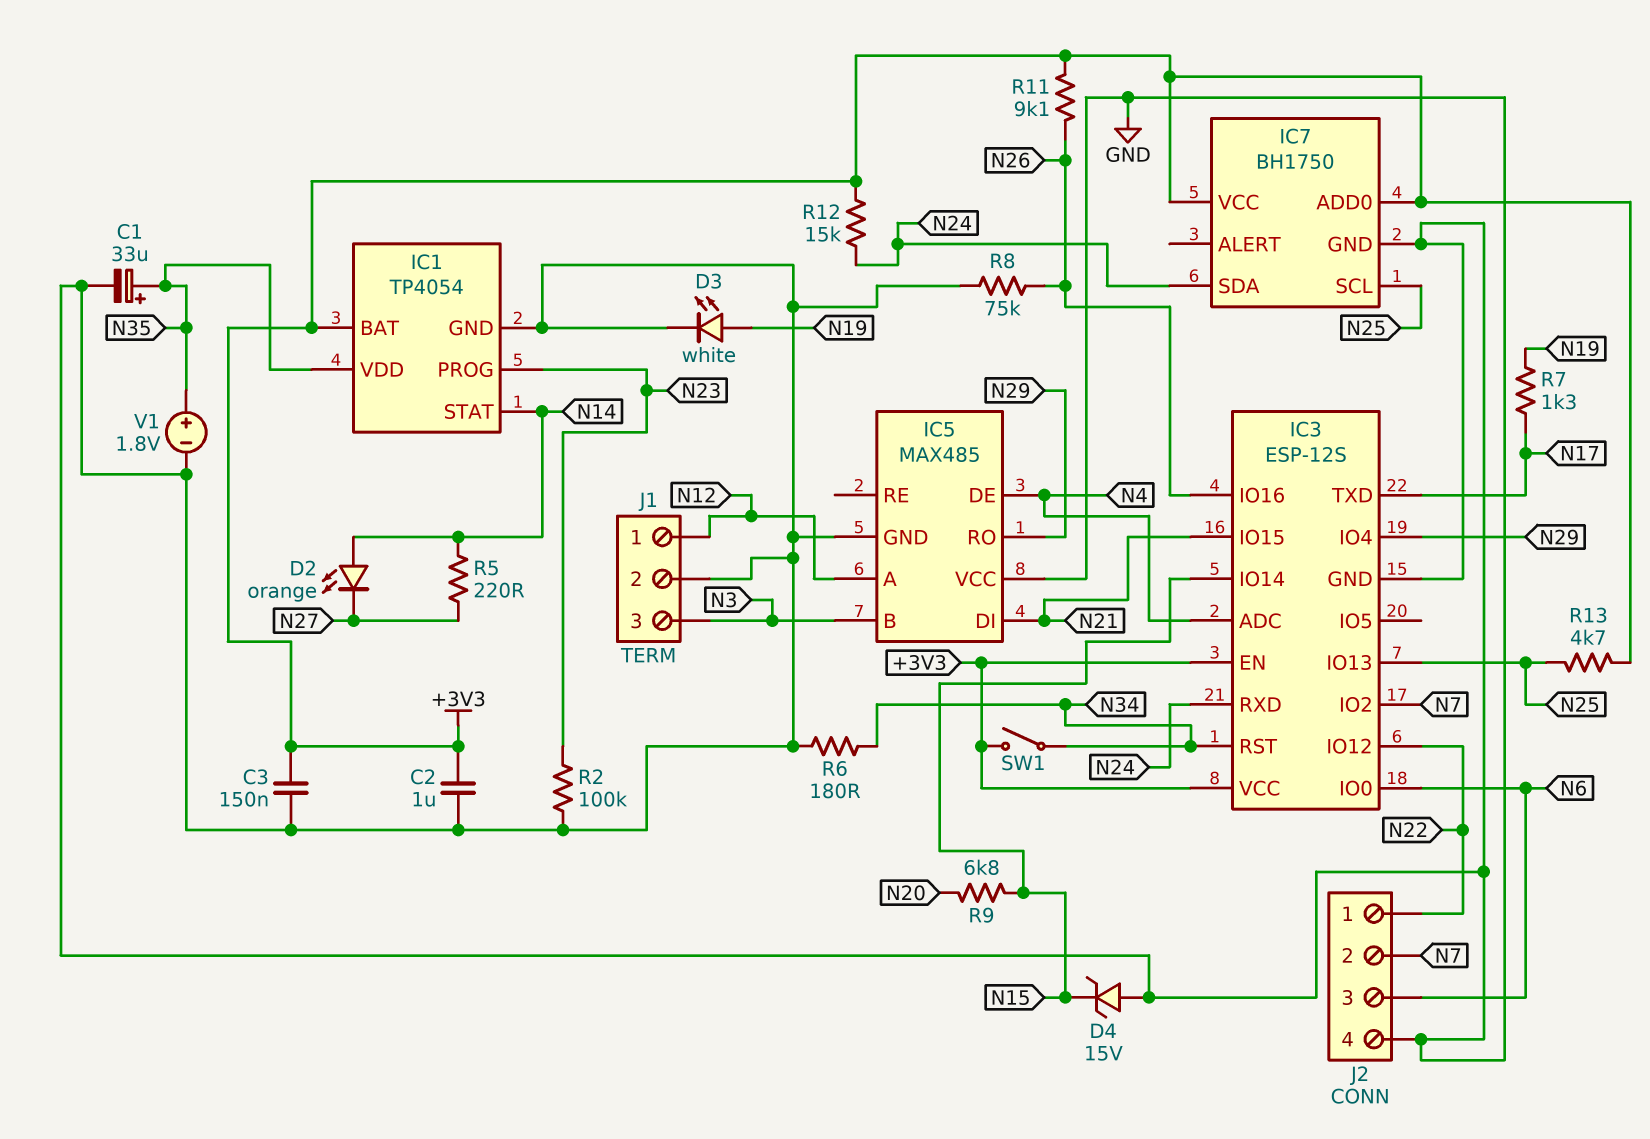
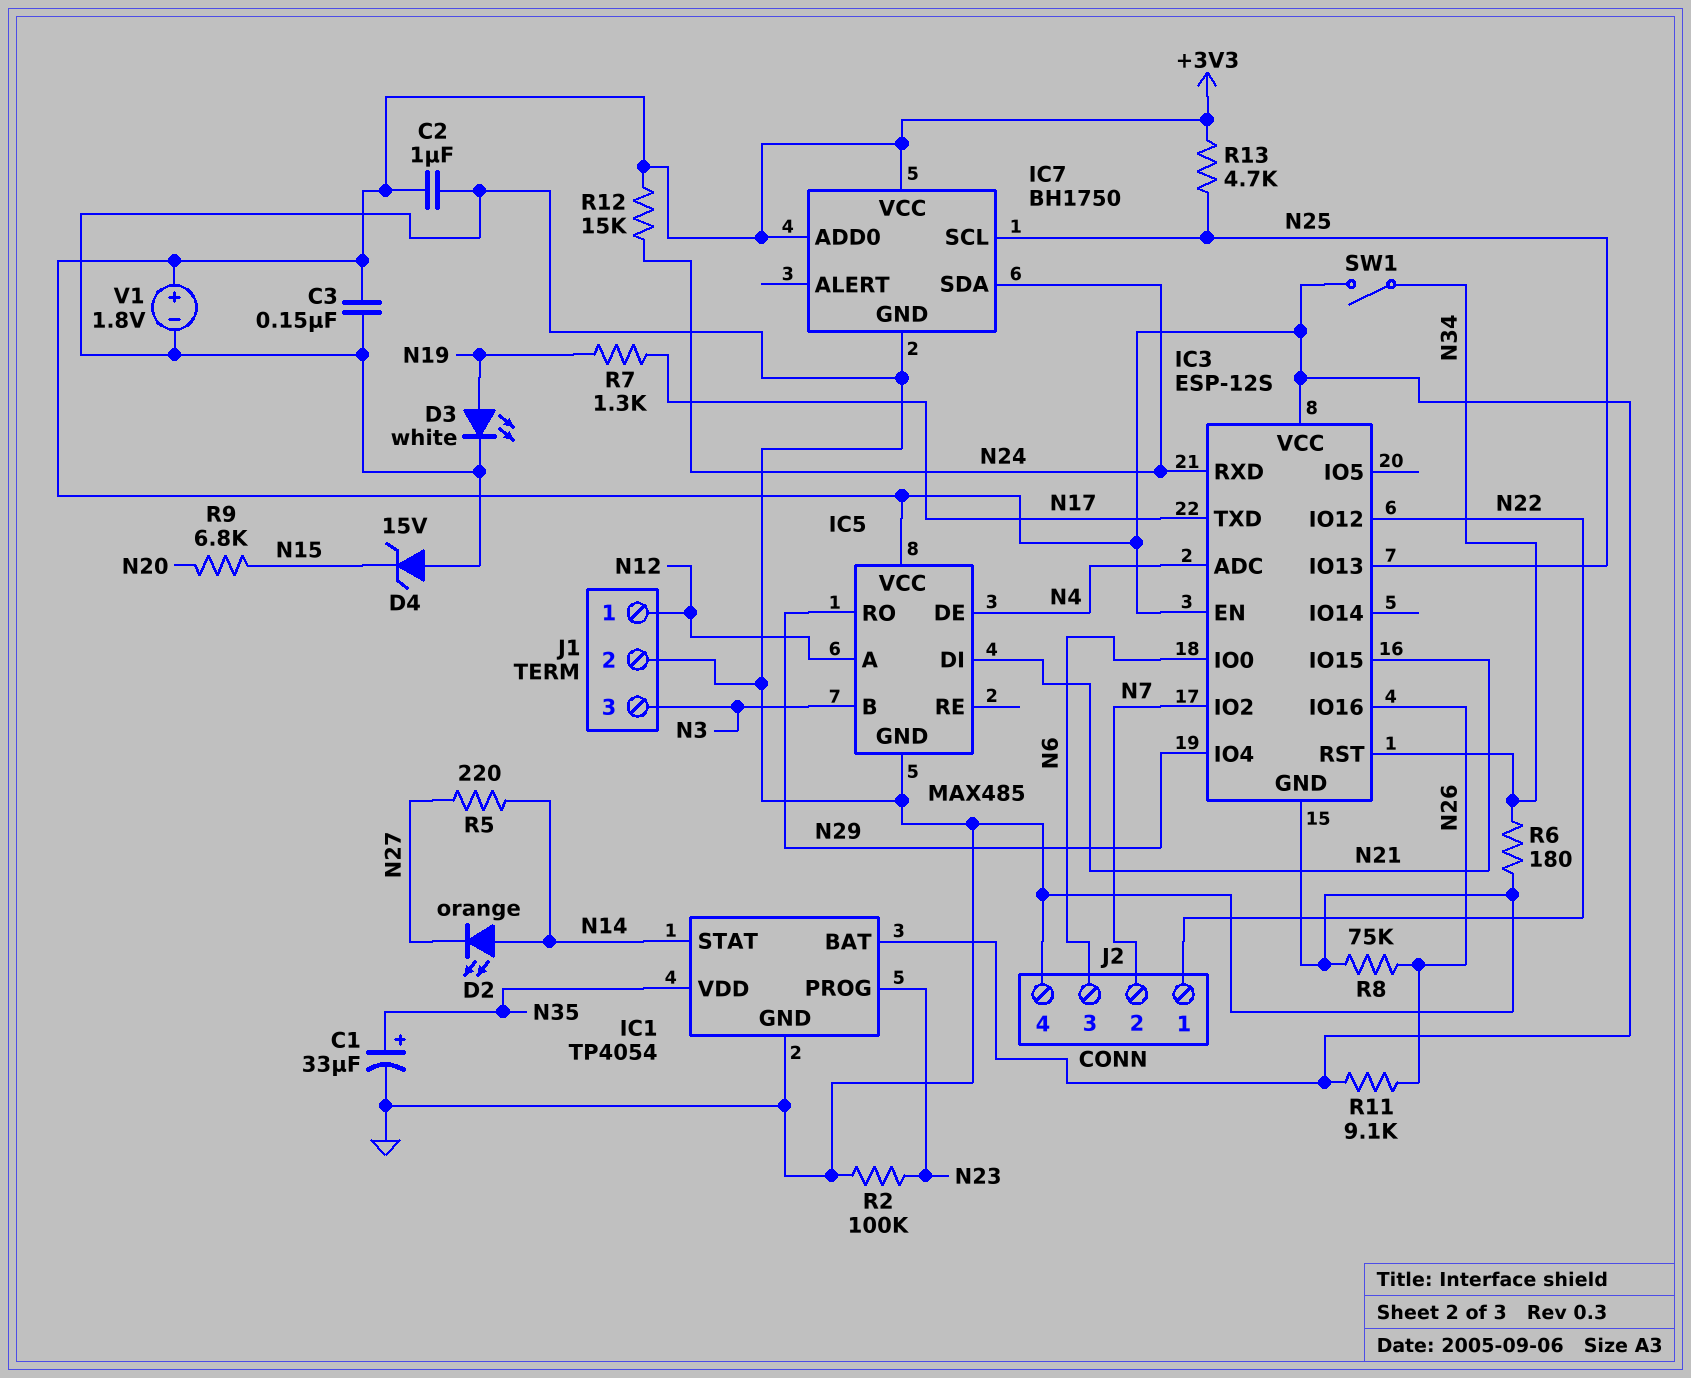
IC3 pin IO14: N15 -> none
IC5 pin VCC: GND -> +3V3
V1: 1.8V (plus N35, minus GND) -> 1.8V (plus +3V3, minus GND)

